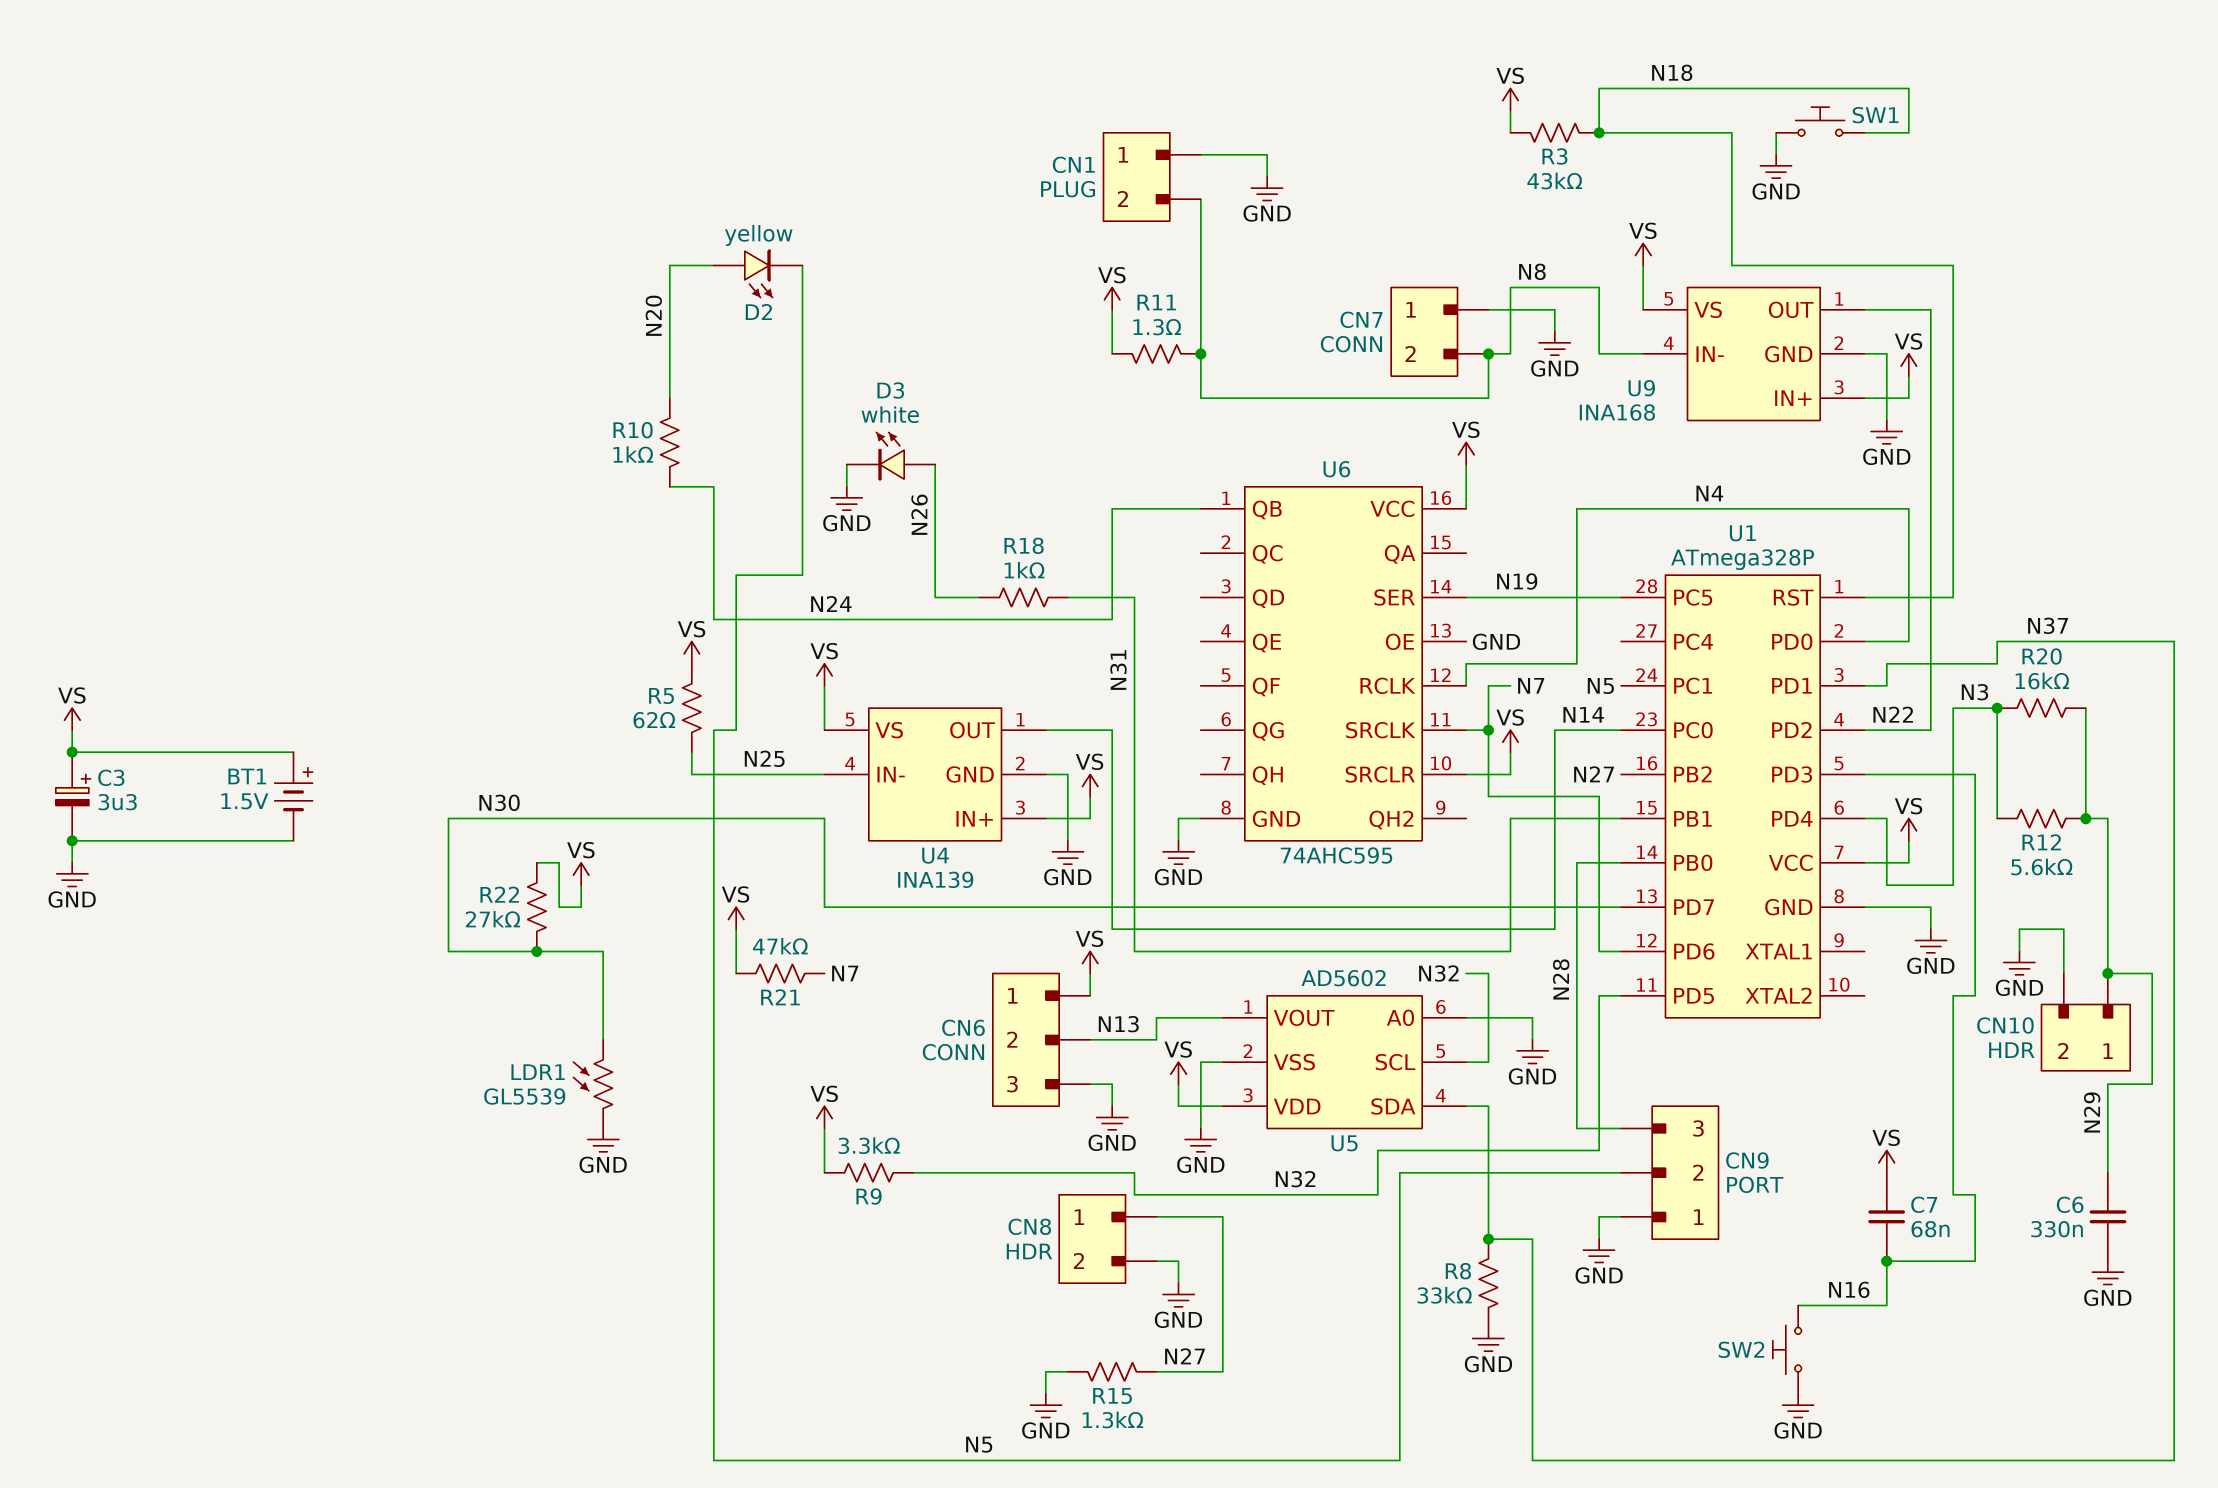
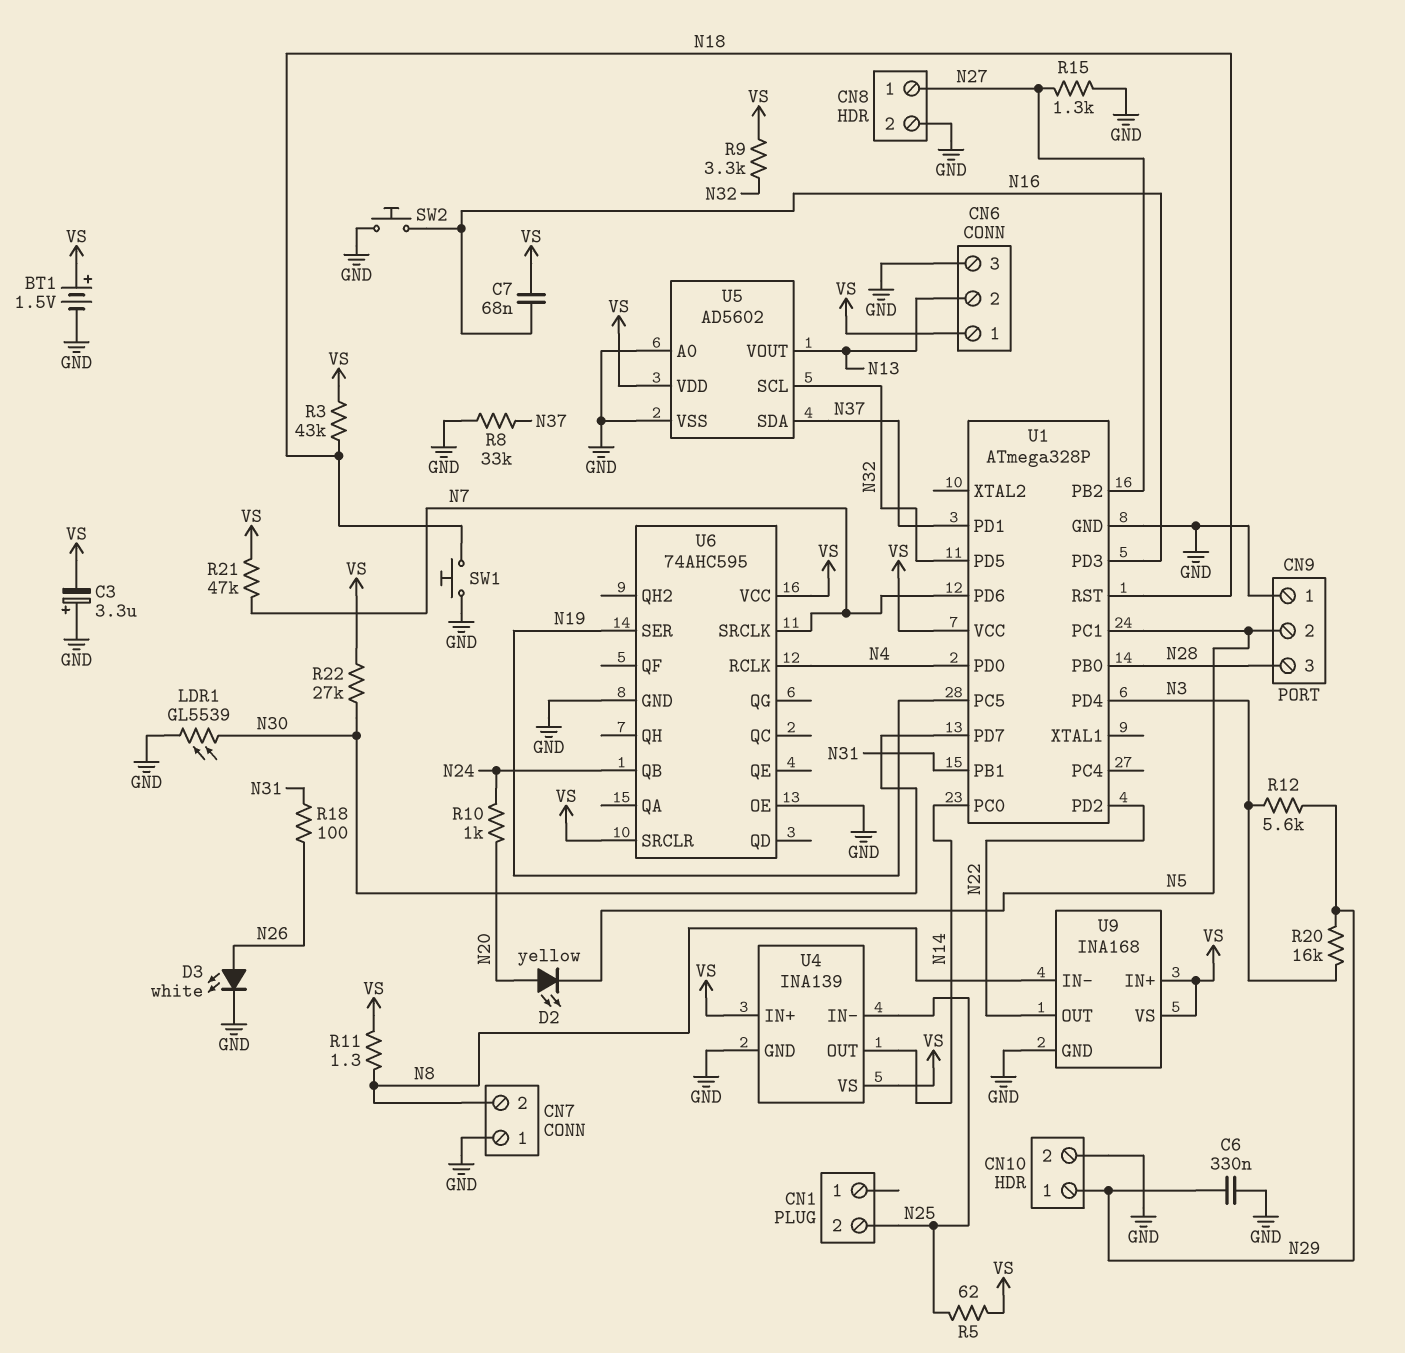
C3: 3.3uF (plus VS, minus GND) -> 3.3uF (plus GND, minus VS)
CN1 pin 1: GND -> none
CN1 pin 2: N8 -> N25
R18: 1k (N26, N31) -> 100 (N26, N31)

